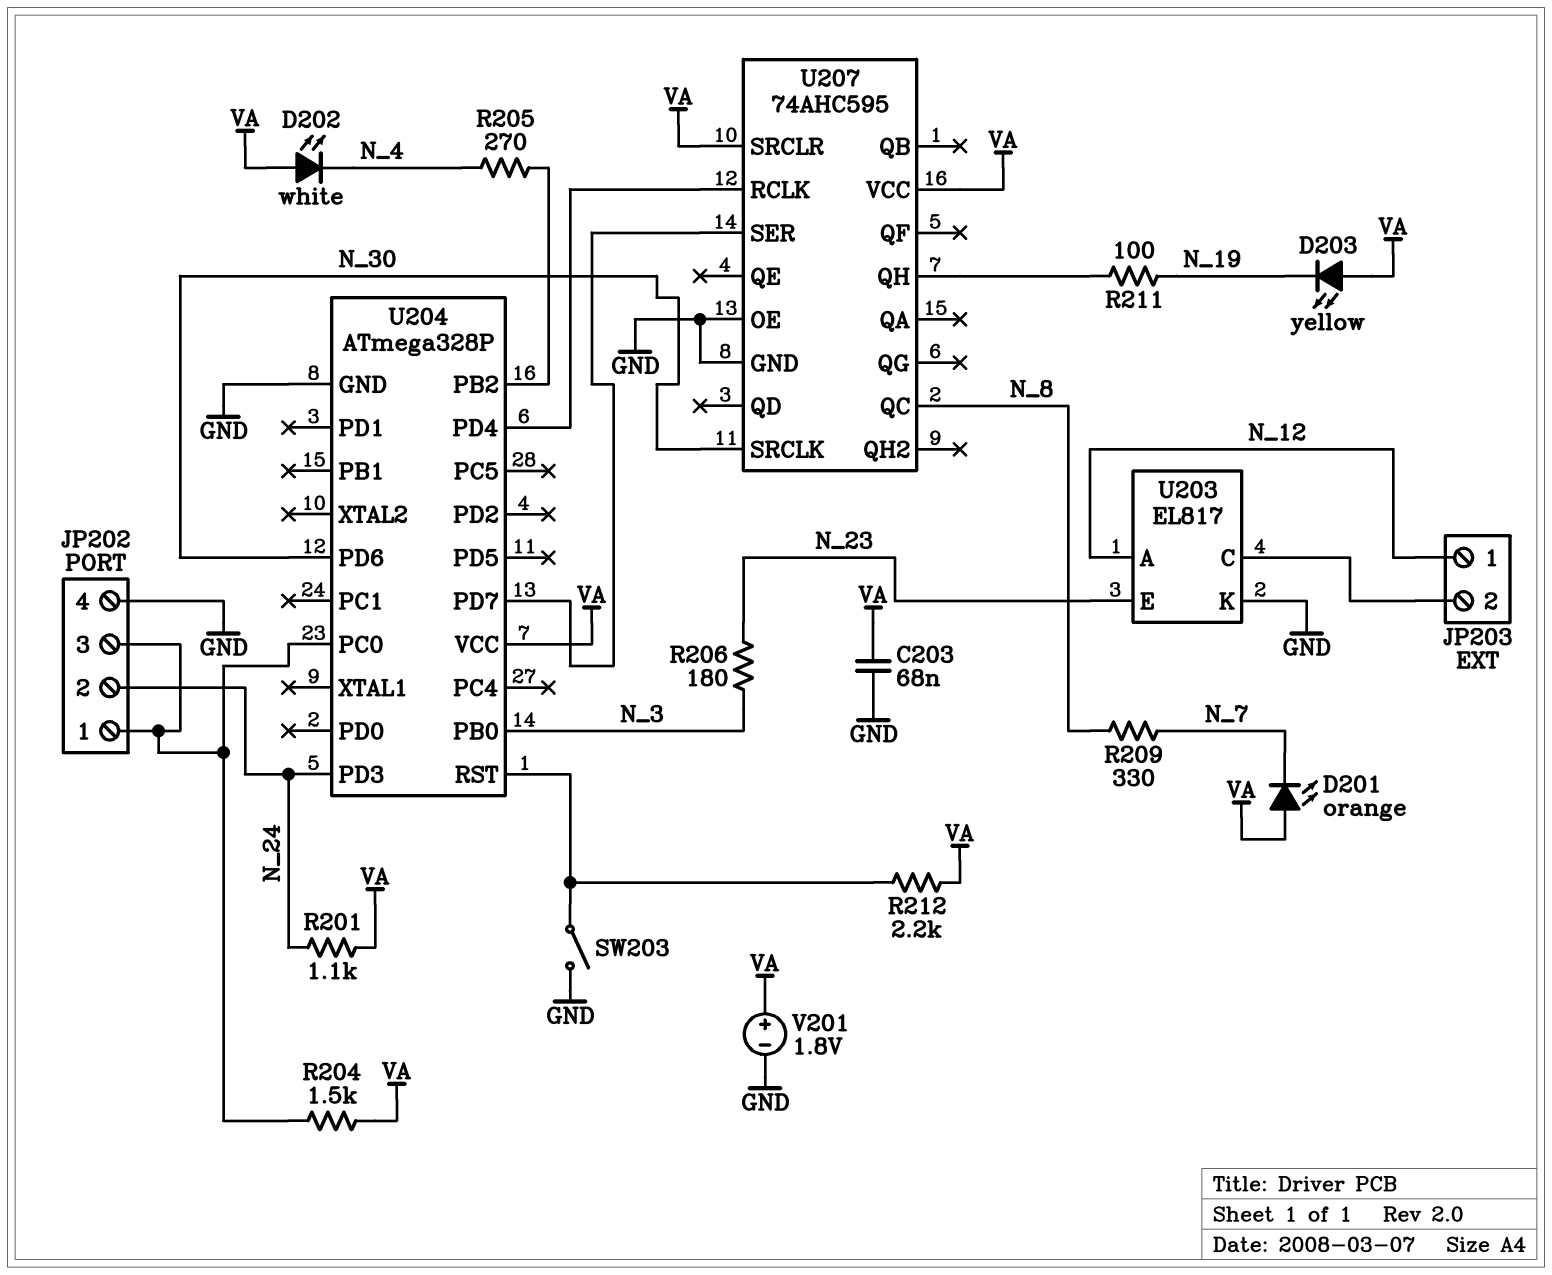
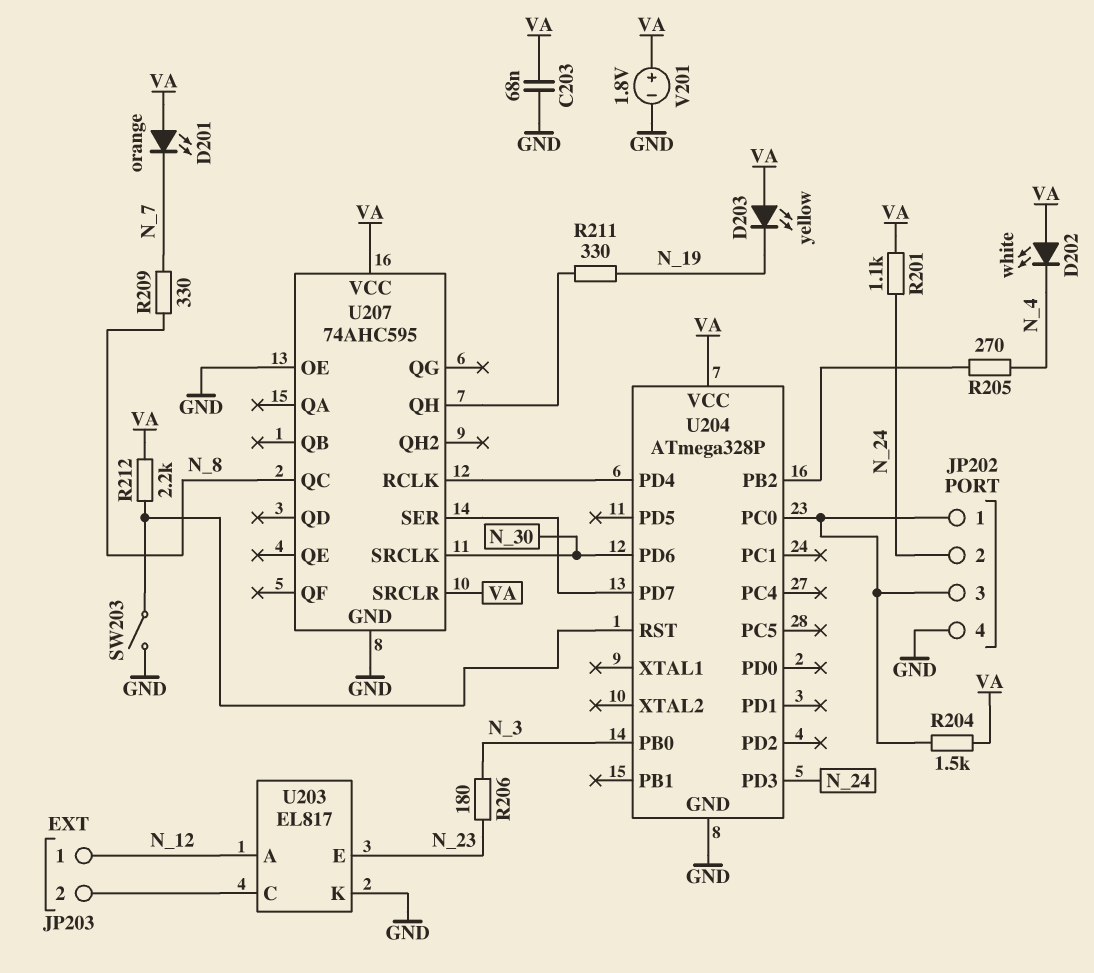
R211: 100 (N_19, U207/QH) -> 330 (N_19, U207/QH)

